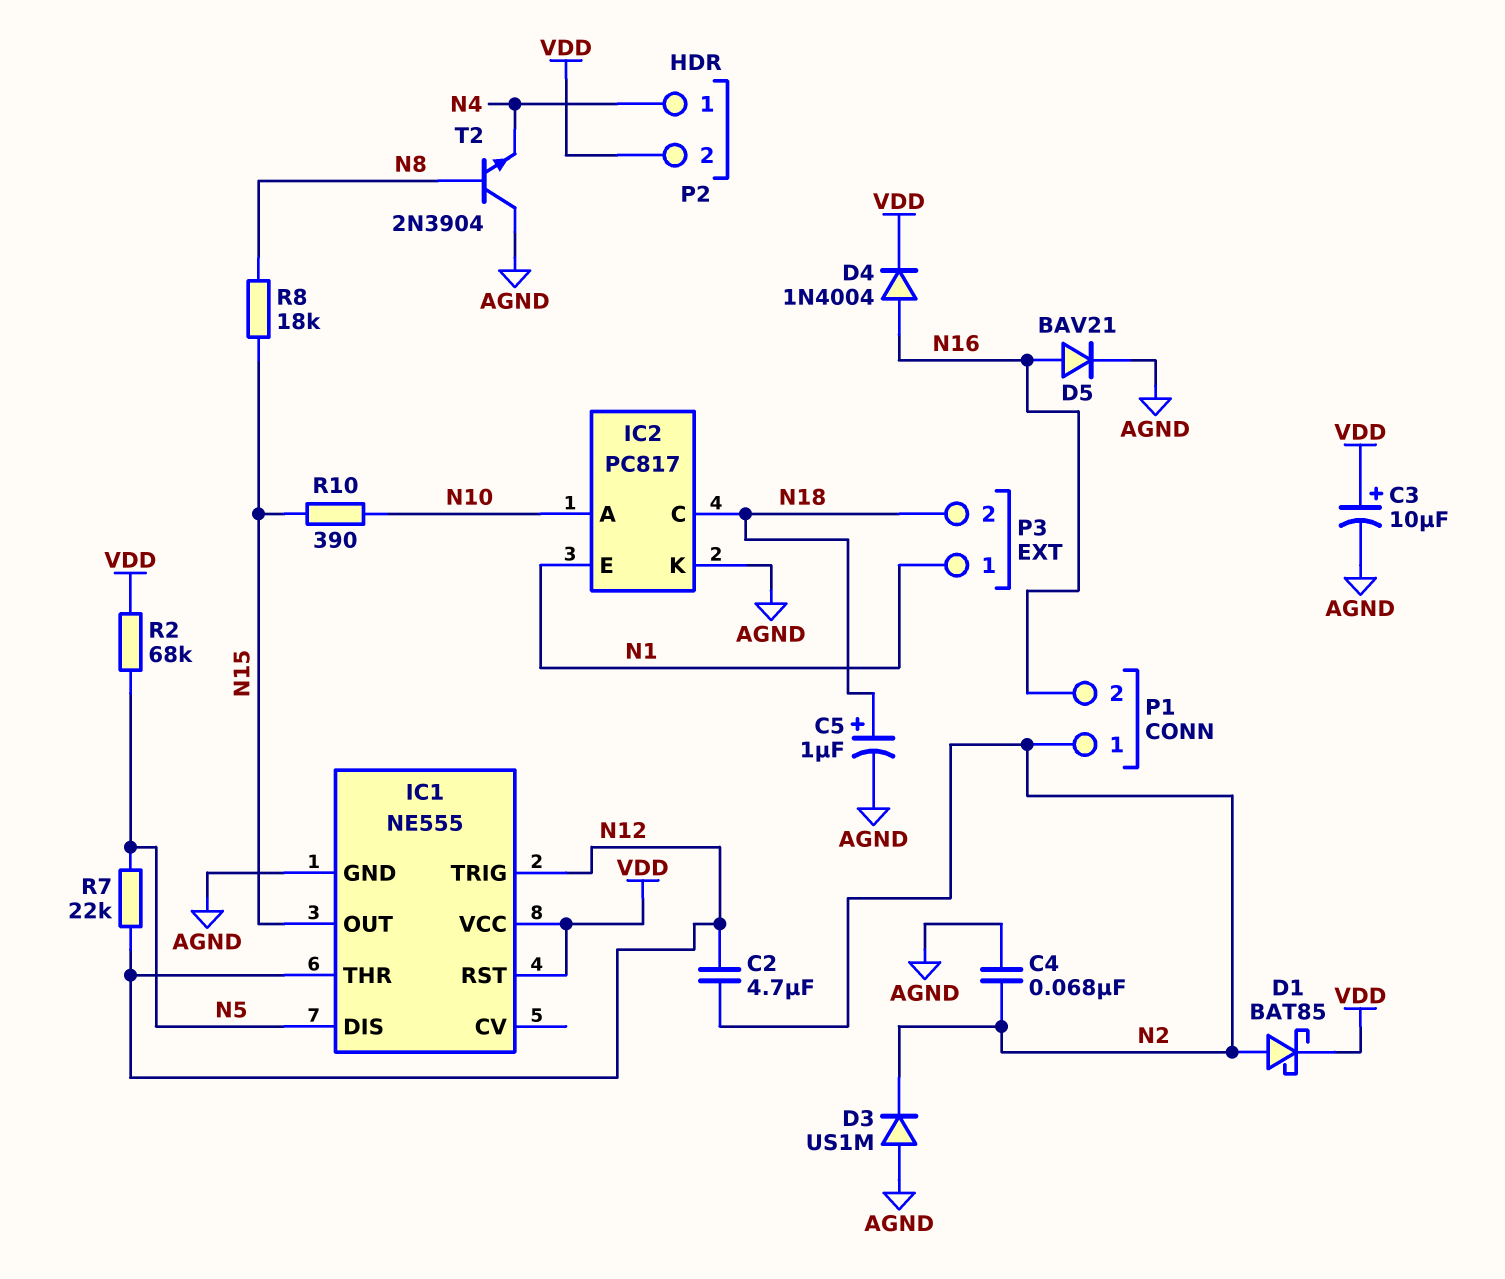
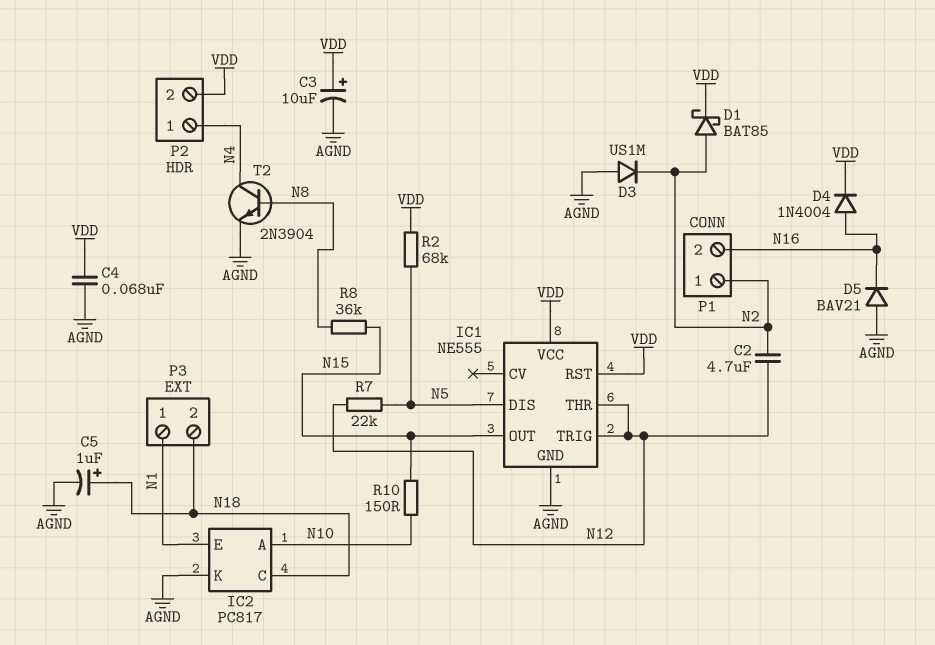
C4: 68nF (AGND, N2) -> 68nF (AGND, VDD)
D5: diode BAV21 (A N16, K AGND) -> diode BAV21 (A AGND, K N16)
R8: 18k (N8, N15) -> 36k (N8, N15)
R10: 390 (N10, N15) -> 150 (N10, N15)
T2: NPN 2N3904 (B N8, C AGND, E N4) -> NPN 2N3904 (B N8, C N4, E AGND)

